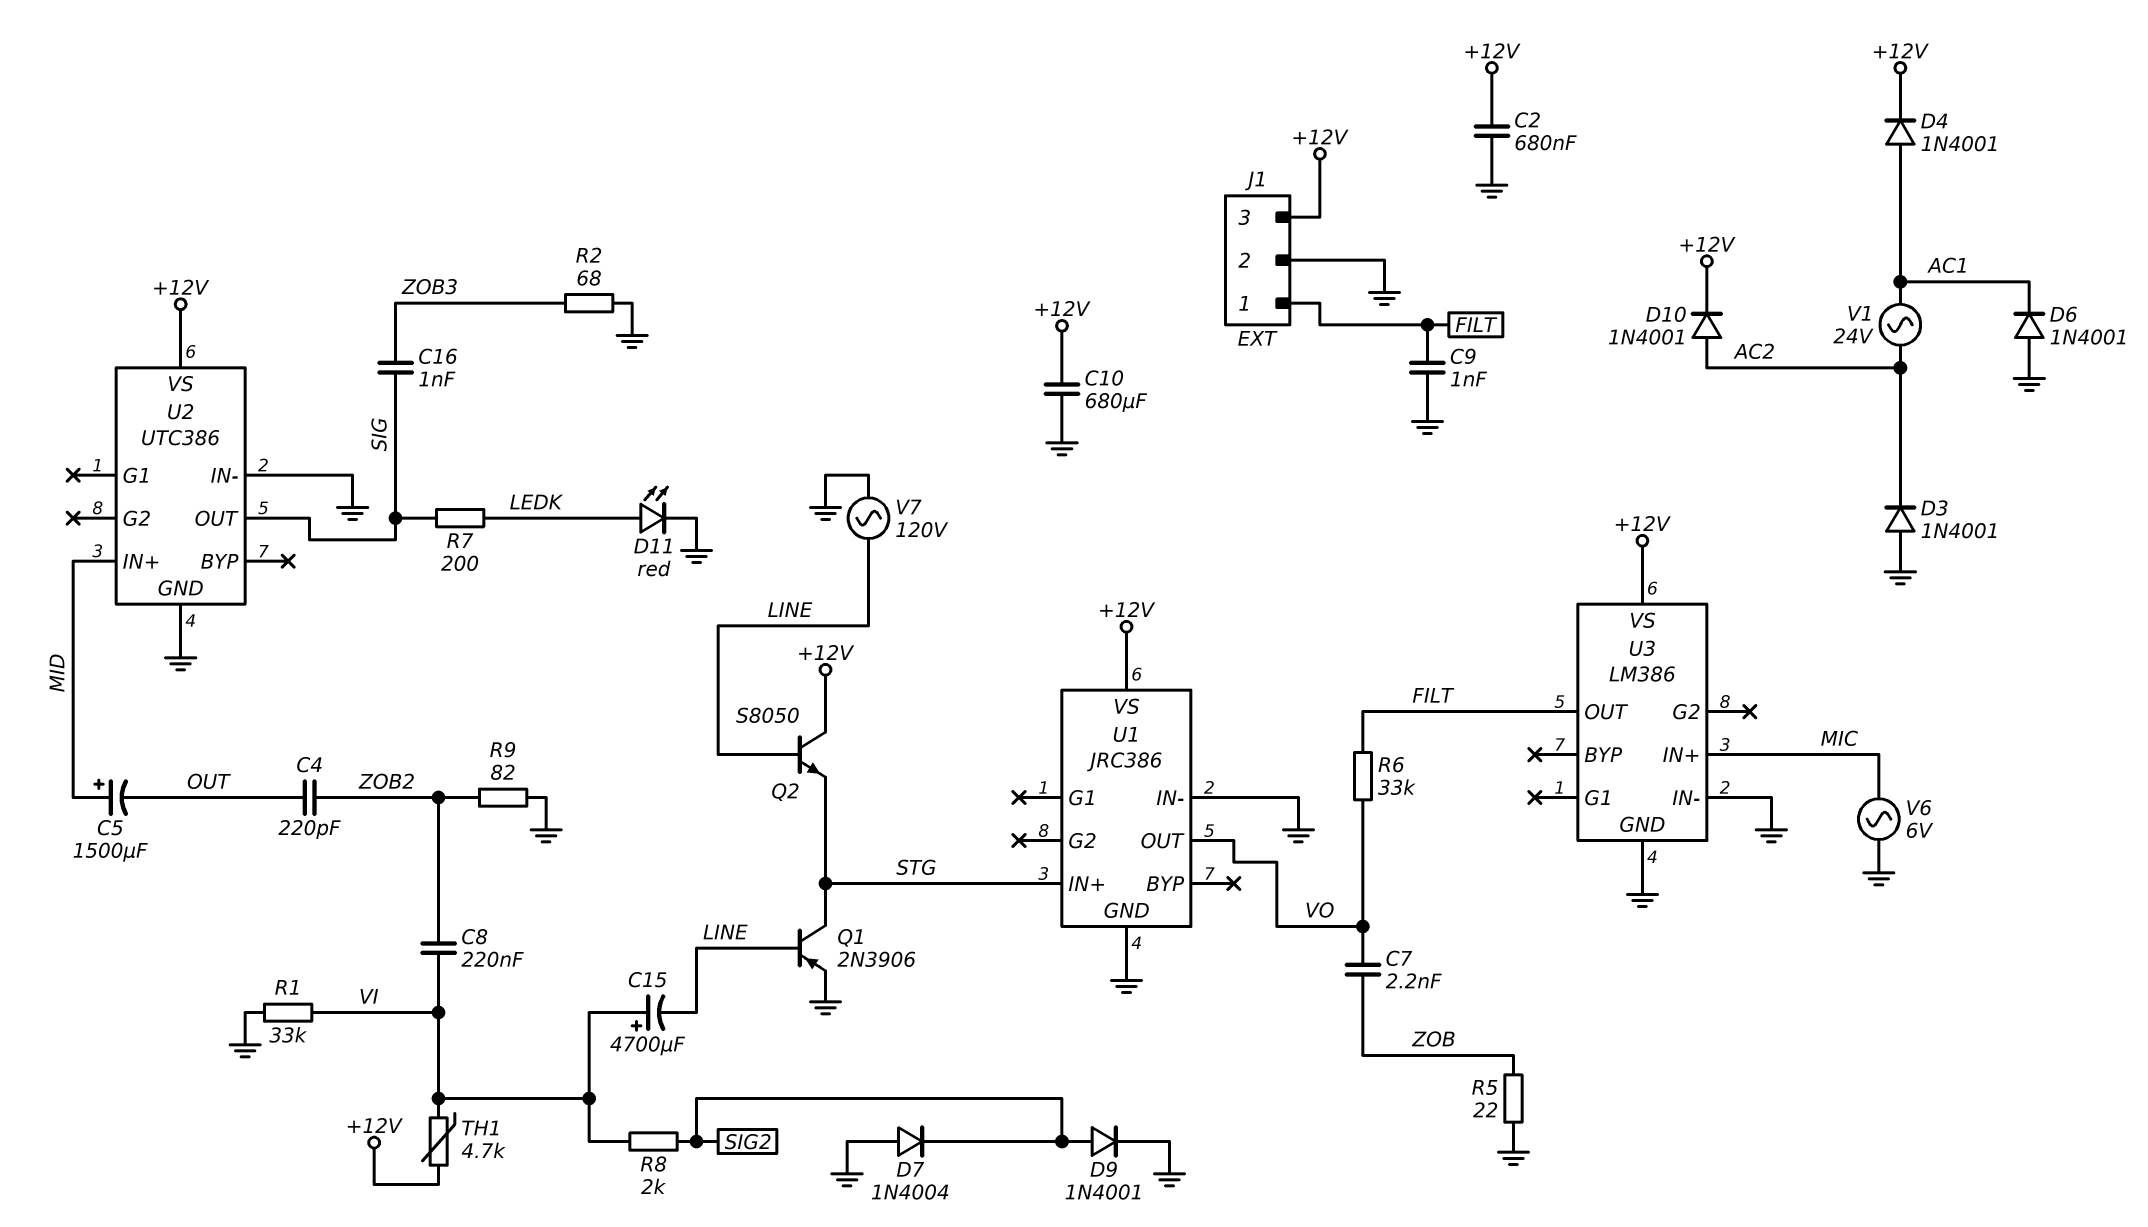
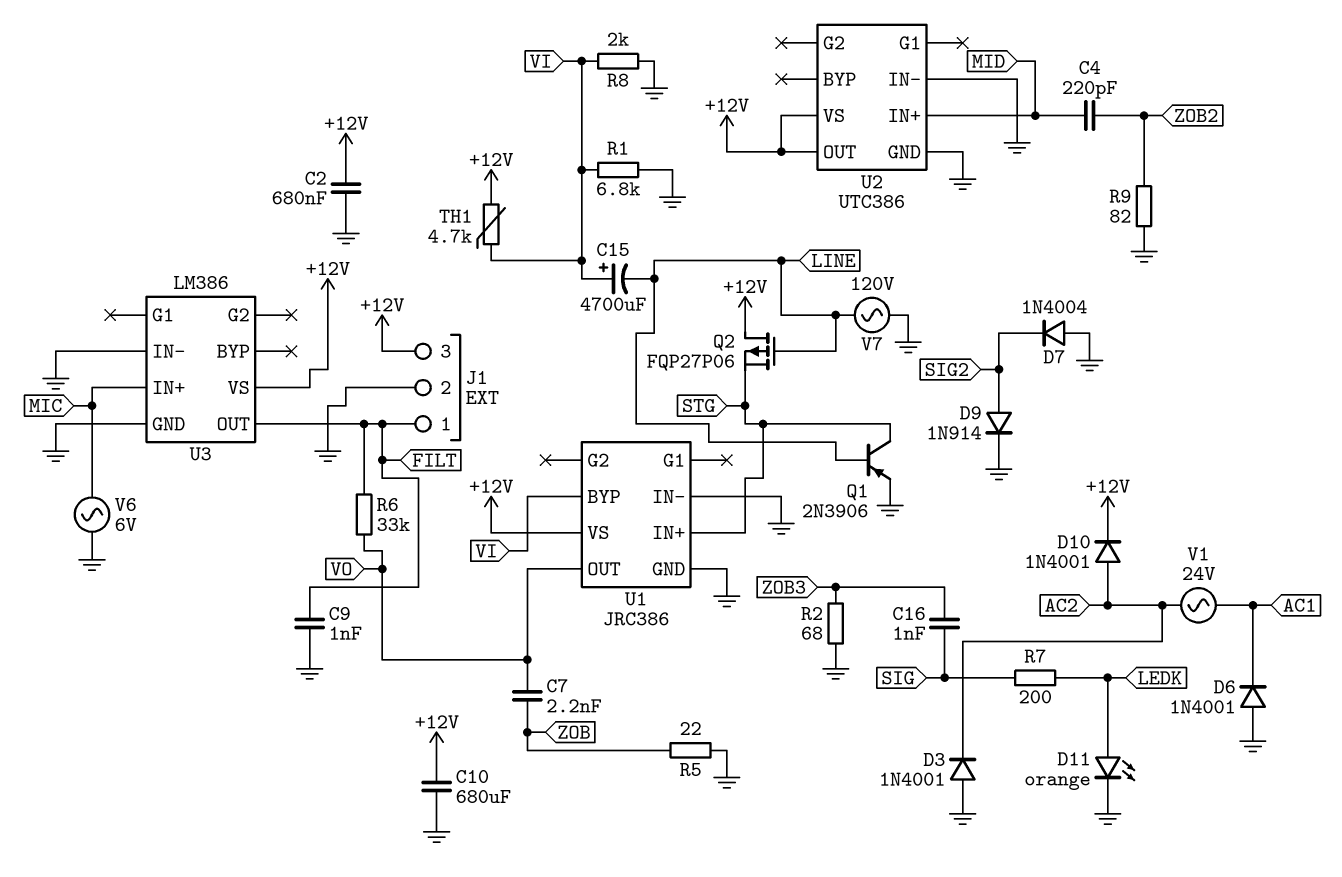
C4: 220pF (OUT, ZOB2) -> 220pF (MID, ZOB2)
C5: 1500uF (plus MID, minus OUT) -> none
C8: 220nF (VI, ZOB2) -> none
D4: diode 1N4001 (A AC1, K +12V) -> none
D9: diode 1N4001 (A SIG2, K GND) -> diode 1N914 (A SIG2, K GND)
D11: LED red (A LEDK, K GND) -> LED orange (A LEDK, K GND)
Q2: NPN S8050 (B LINE, C +12V, E STG) -> PMOS FQP27P06 (G LINE, D +12V, S STG)
R1: 33k (GND, VI) -> 6.8k (GND, VI)
R8: 2k (SIG2, VI) -> 2k (GND, VI)
U1 pin BYP: none -> VI
U2 pin OUT: SIG -> +12V

